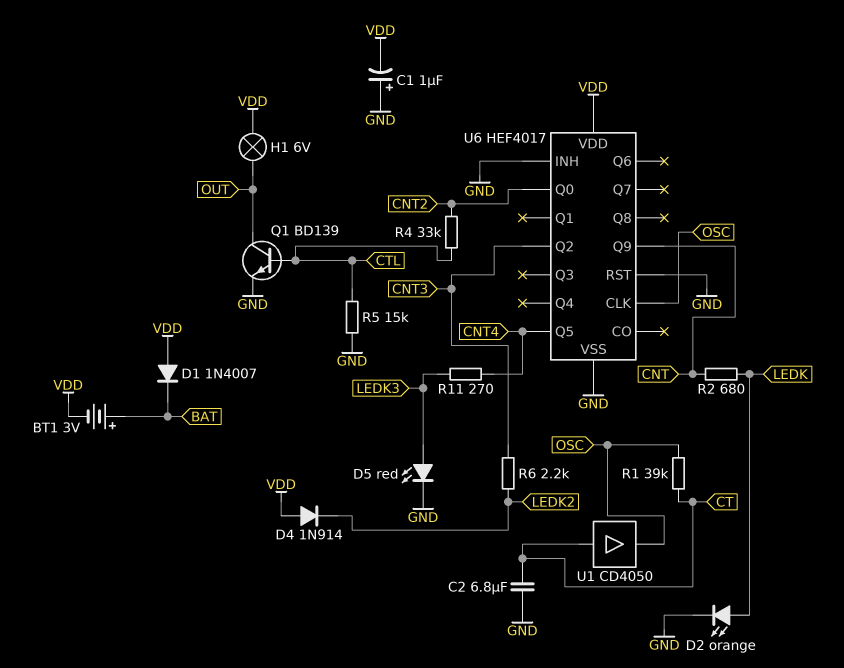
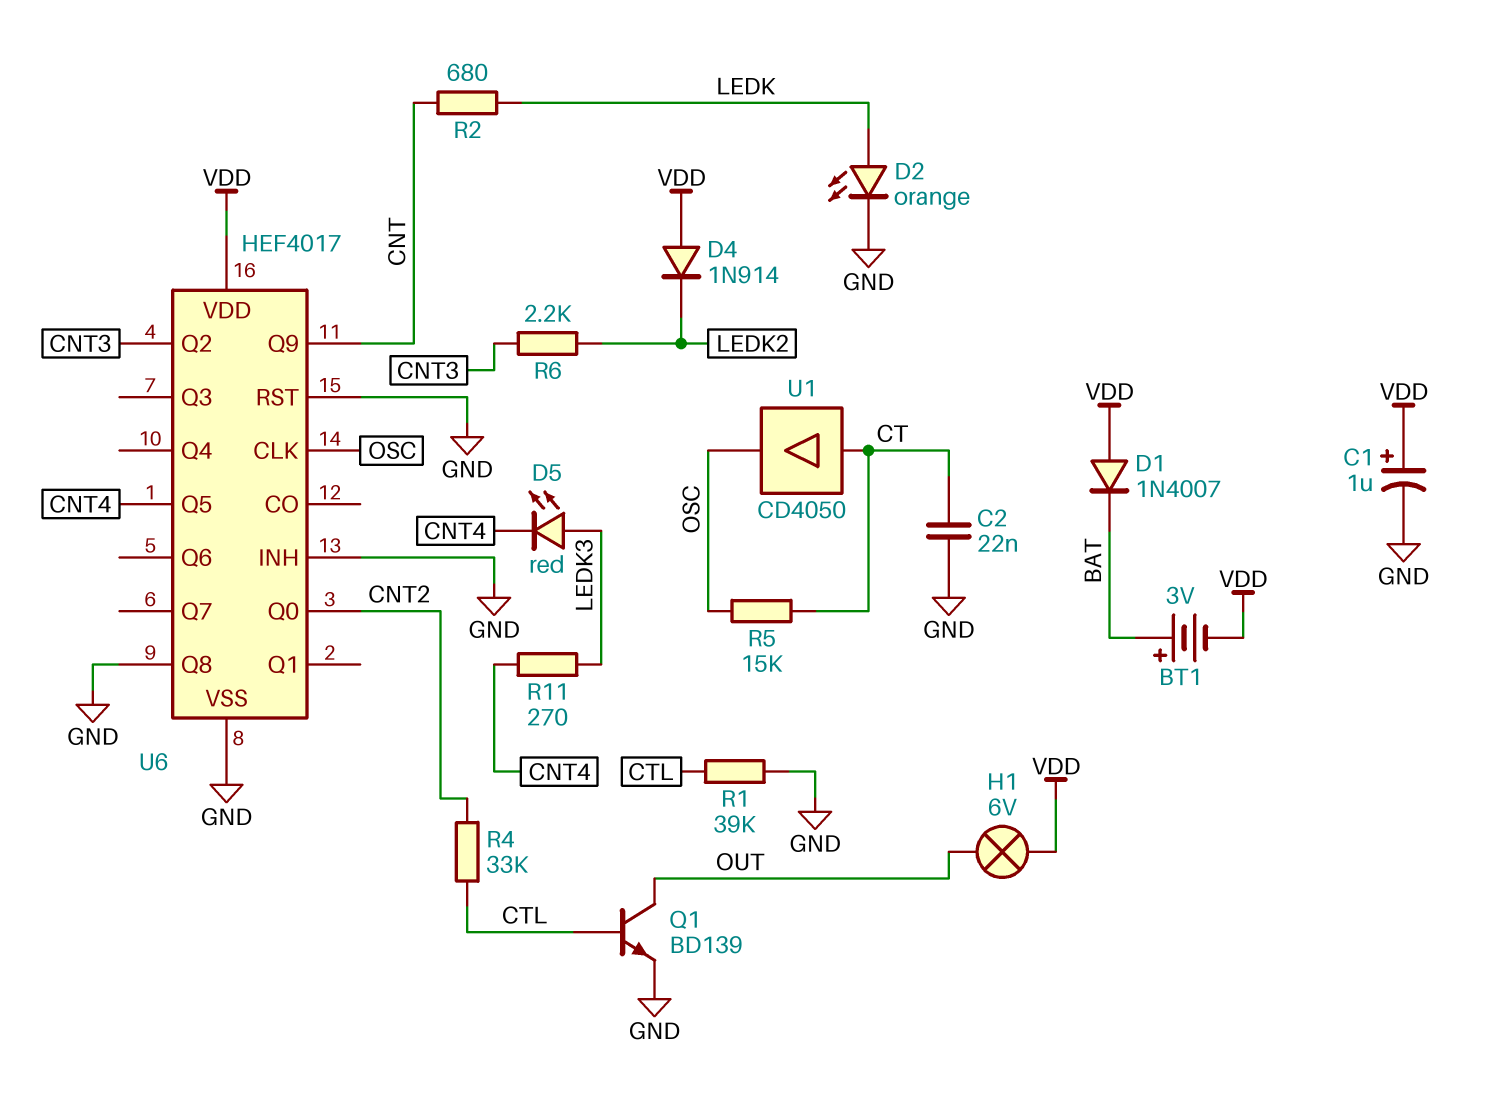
C1: 1uF (plus GND, minus VDD) -> 1uF (plus VDD, minus GND)
C2: 6.8uF (CT, GND) -> 22nF (CT, GND)
D5: LED red (A LEDK3, K GND) -> LED red (A LEDK3, K CNT4)
R1: 39k (CT, OSC) -> 39k (CTL, GND)
R5: 15k (CTL, GND) -> 15k (CT, OSC)
U6 pin Q8: none -> GND

